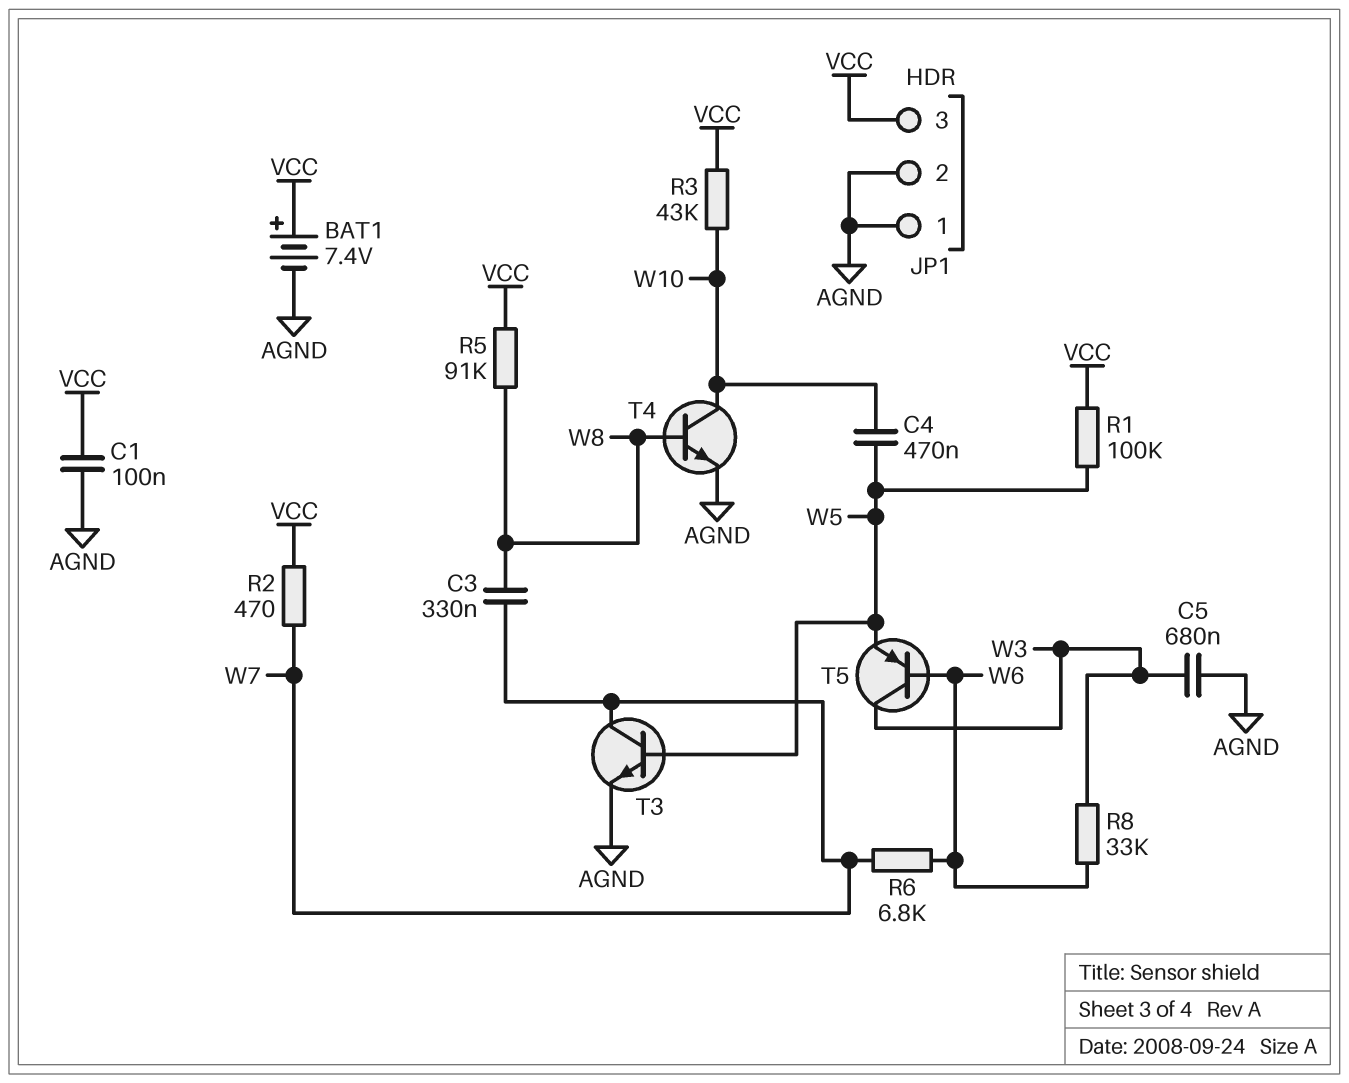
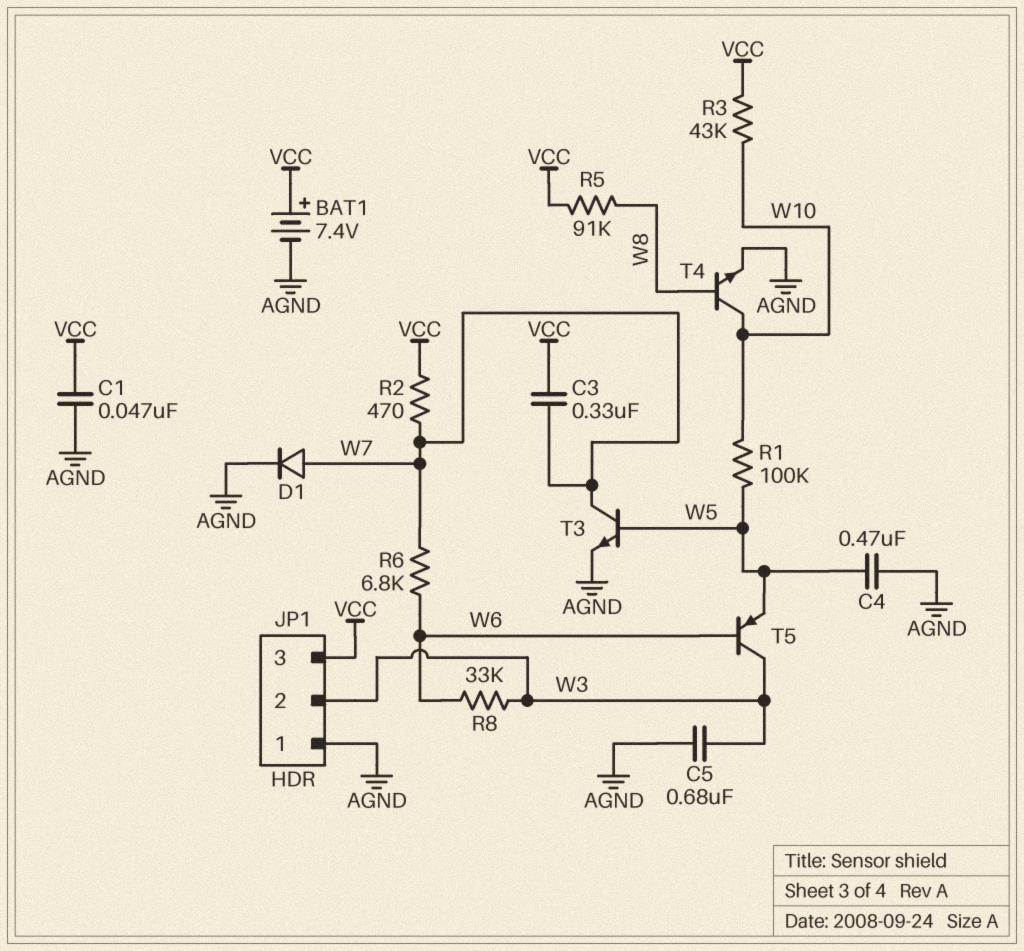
C1: 100nF (AGND, VCC) -> 47nF (AGND, VCC)
C3: 330nF (W7, W8) -> 330nF (VCC, W7)
C4: 470nF (W5, W10) -> 470nF (AGND, W5)
D1: none -> diode (A W7, K AGND)
JP1 pin 2: AGND -> W3
R1: 100k (VCC, W5) -> 100k (W5, W10)

